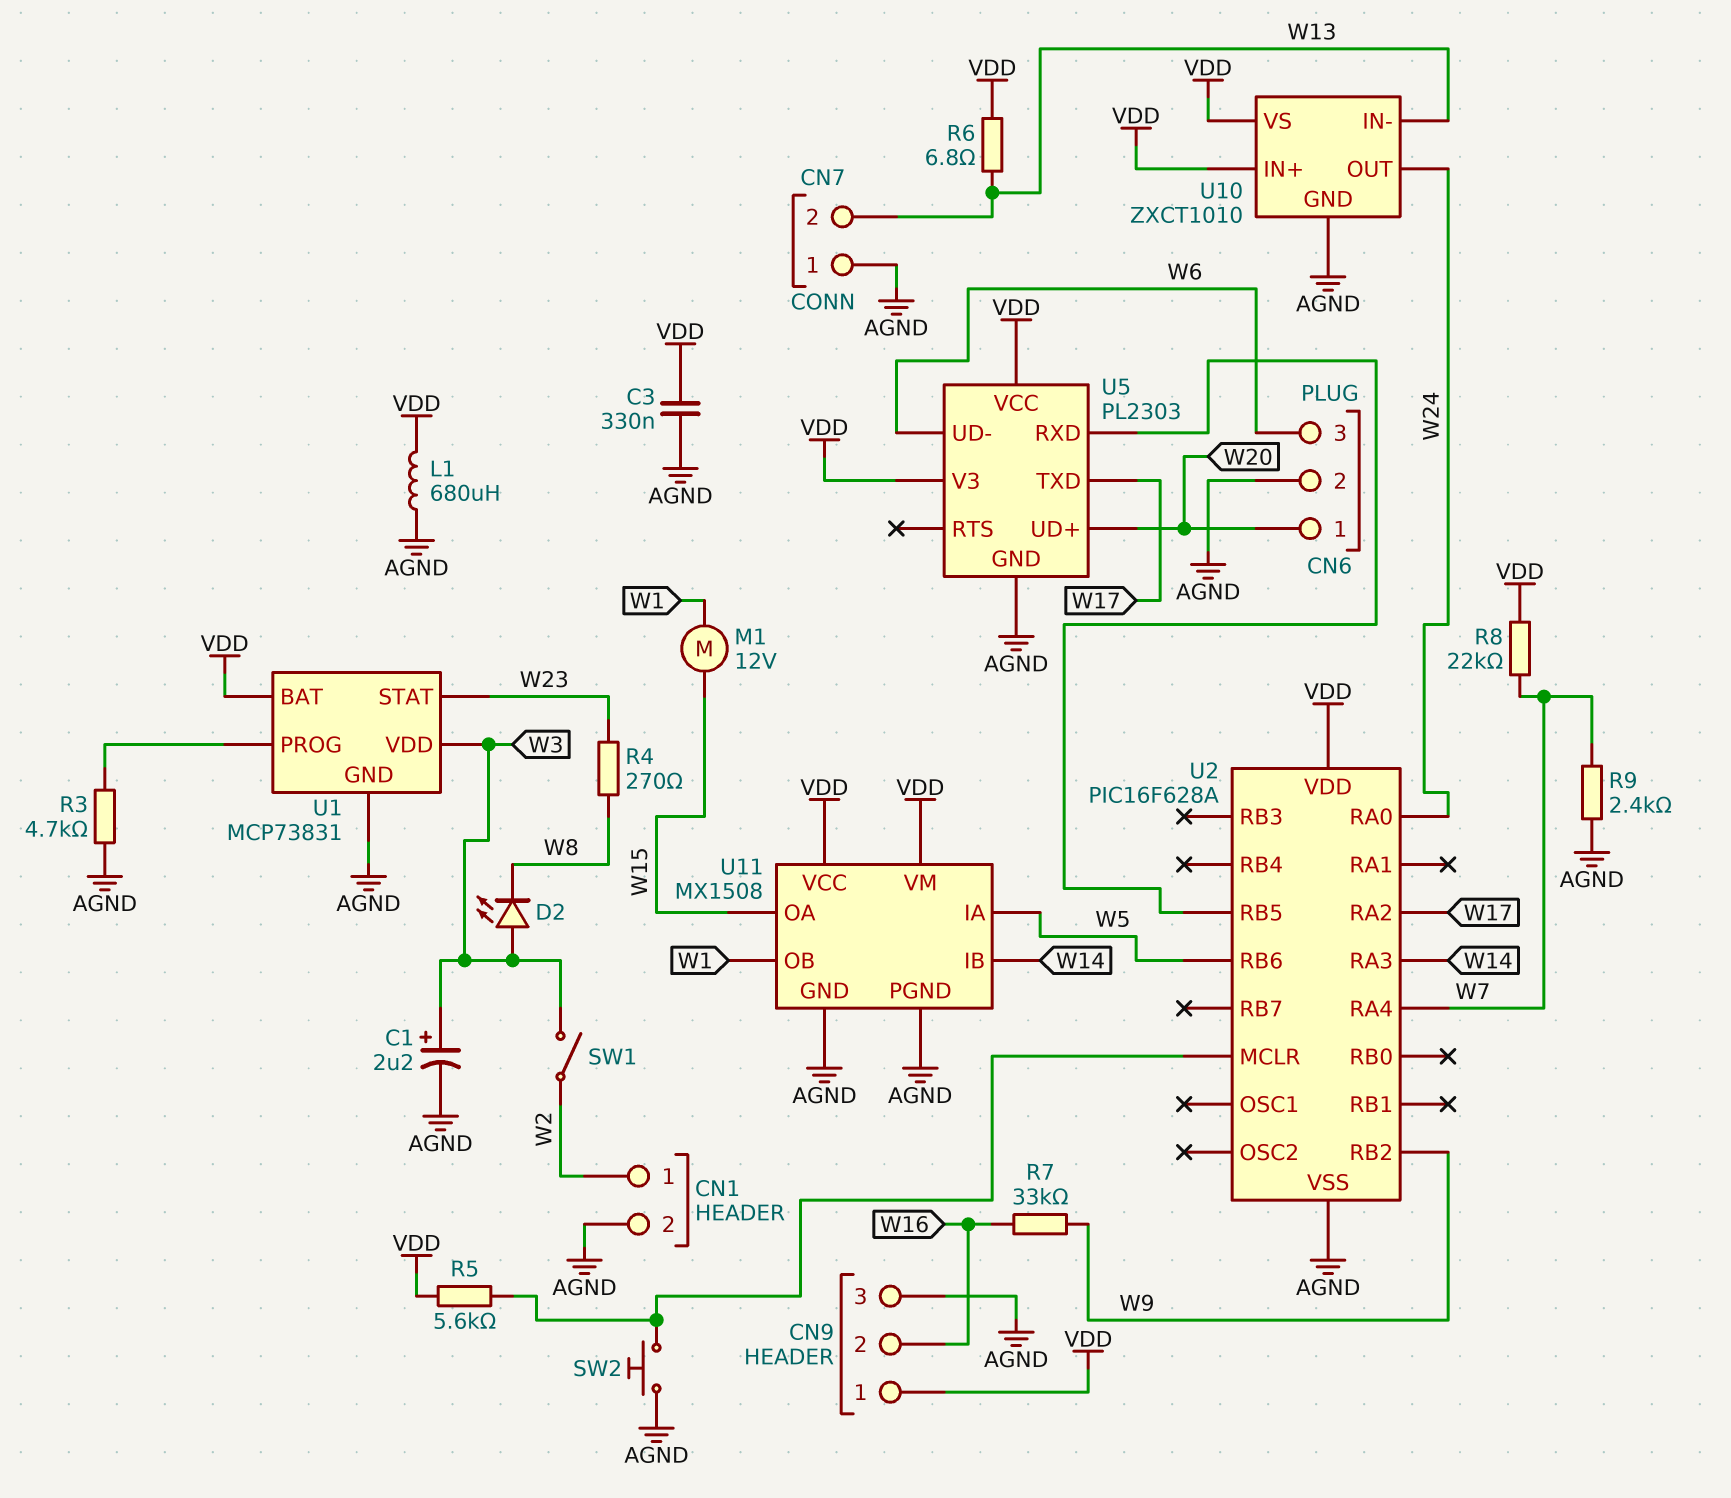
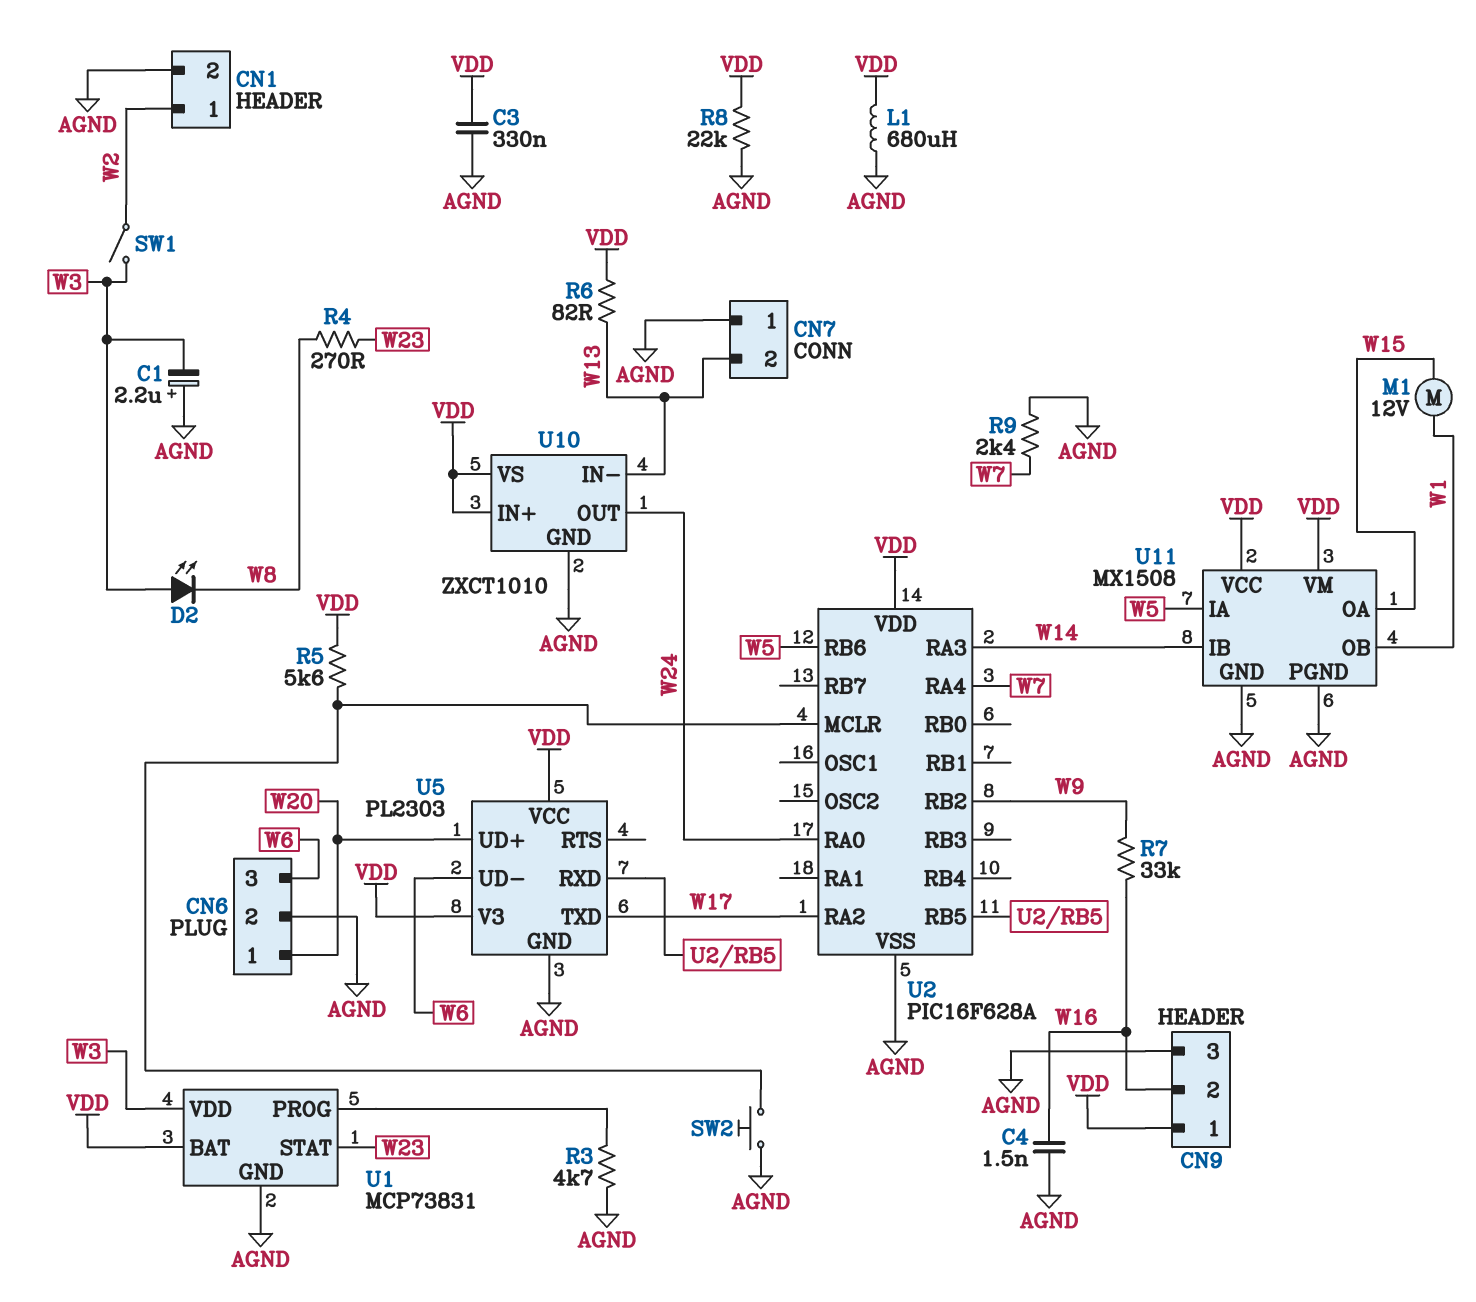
C1: 2.2uF (plus W3, minus AGND) -> 2.2uF (plus AGND, minus W3)
C4: none -> 1.5nF (AGND, W16)
R6: 6.8 (VDD, W13) -> 82 (VDD, W13)
R8: 22k (VDD, W7) -> 22k (AGND, VDD)

